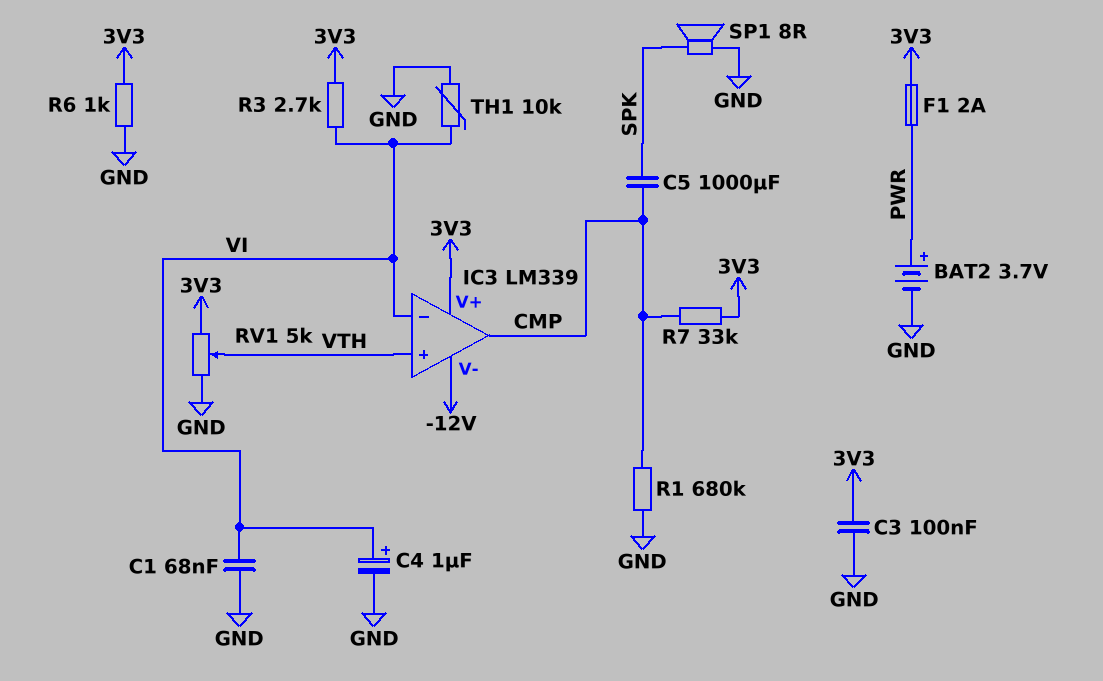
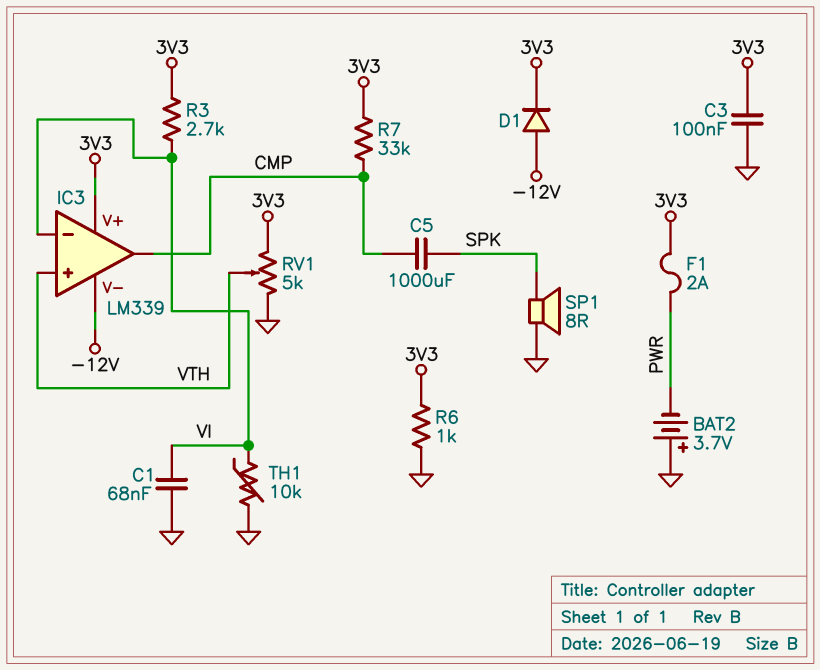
BAT2: 3.7V (plus PWR, minus GND) -> 3.7V (plus GND, minus PWR)
C4: 1uF (plus VI, minus GND) -> none
D1: none -> diode (A -12V, K 3V3)
R1: 680k (CMP, GND) -> none

